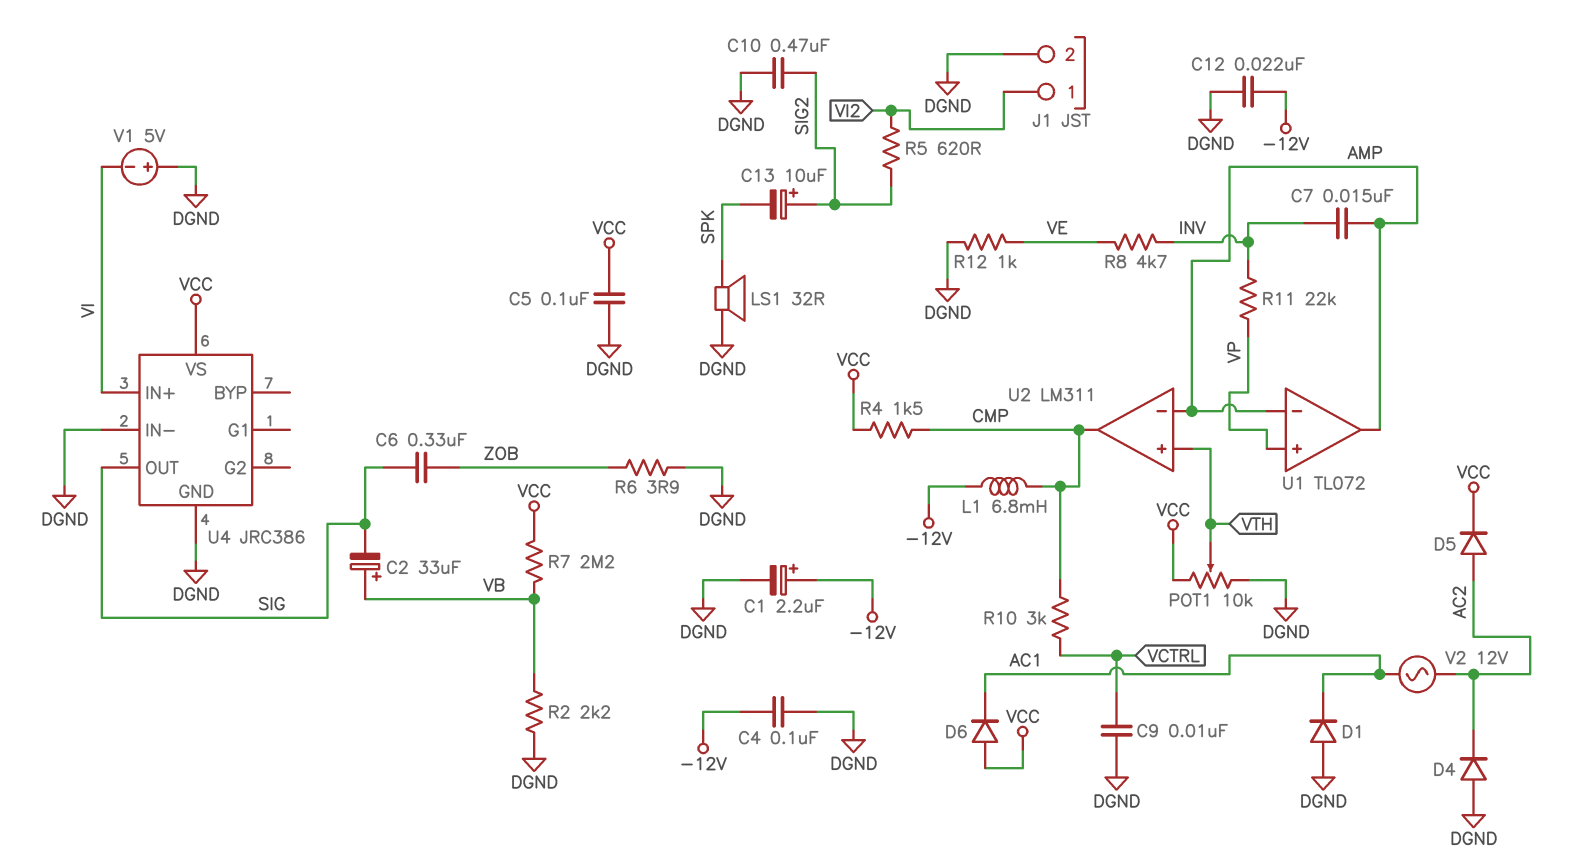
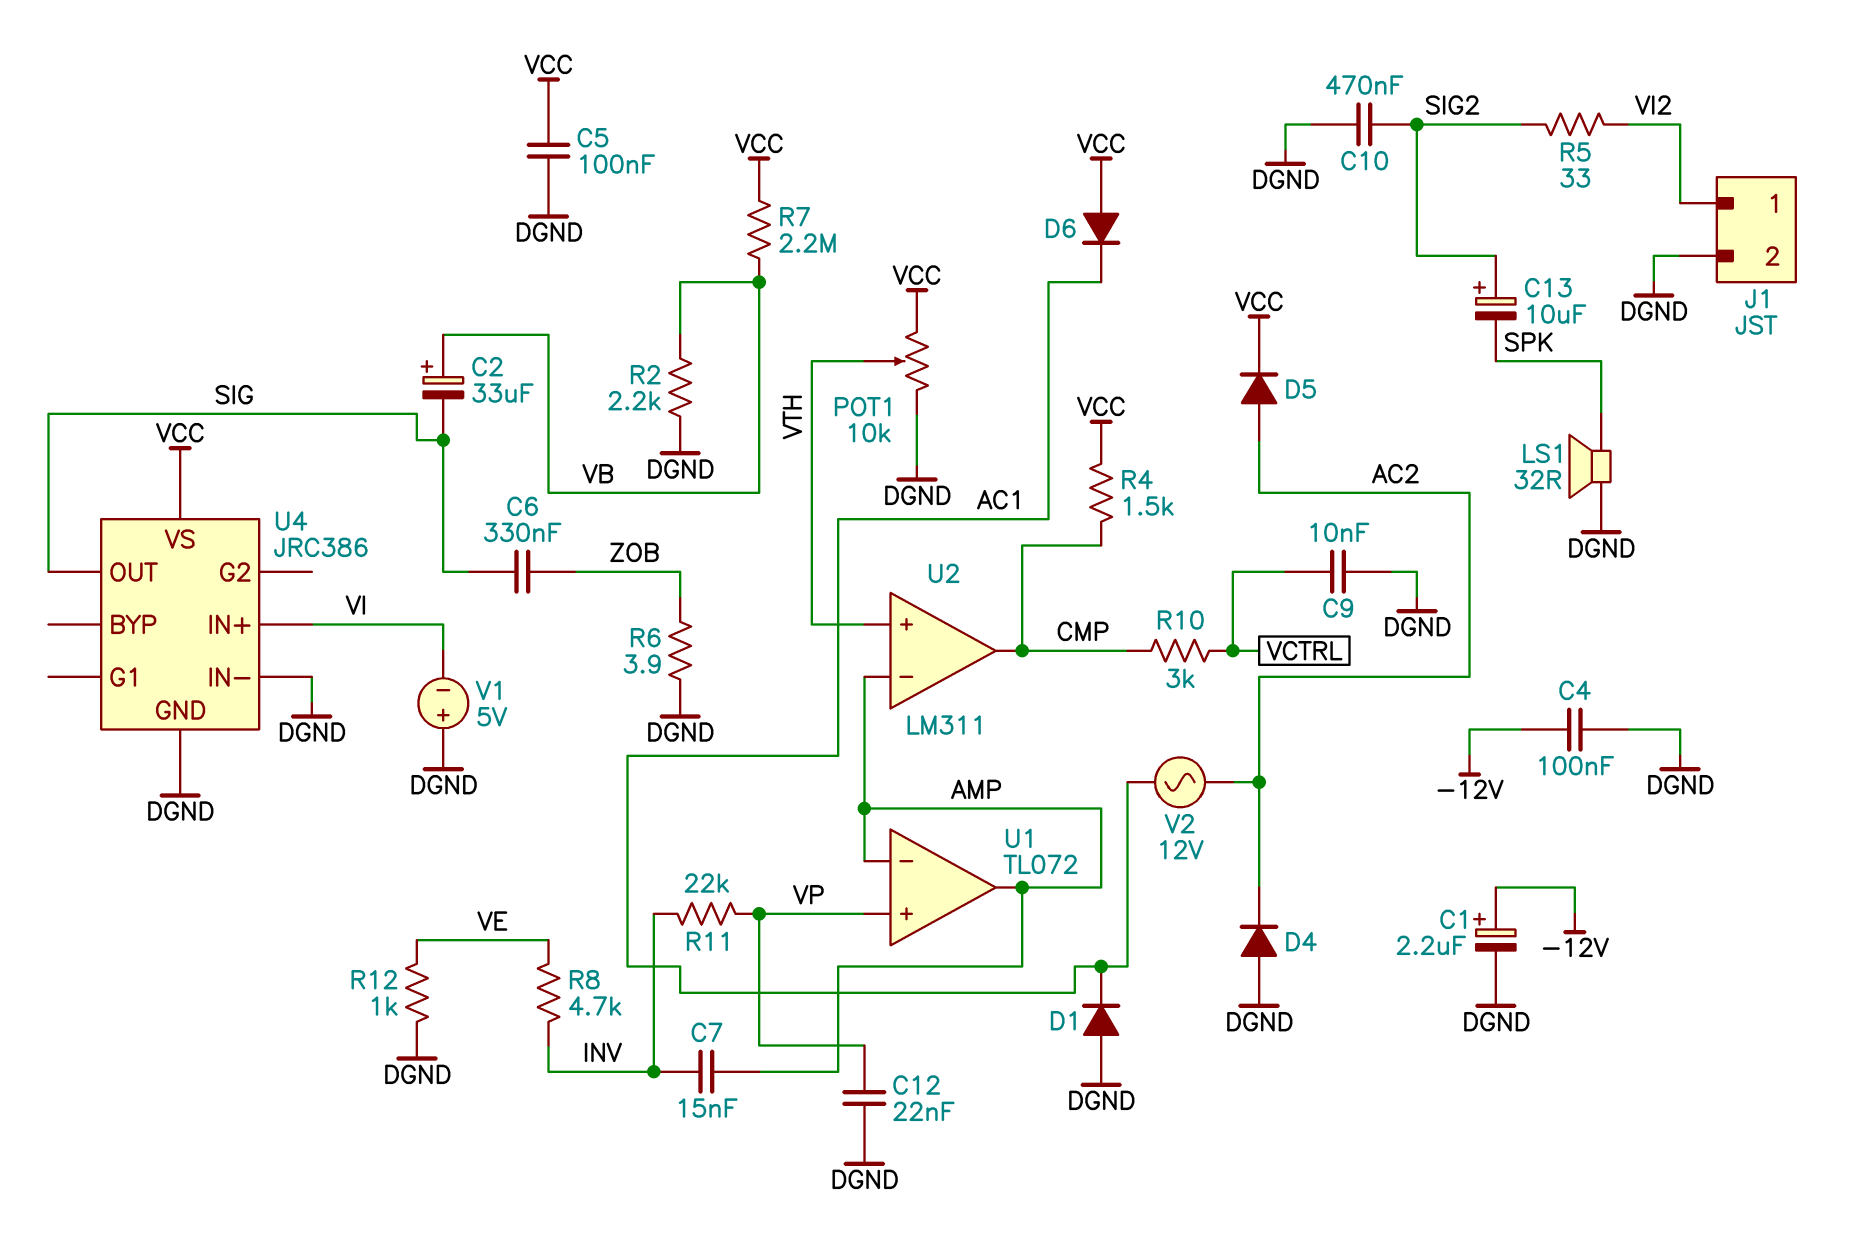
C12: 22nF (-12V, DGND) -> 22nF (DGND, VP)
L1: 6.8mH (-12V, CMP) -> none
R5: 620 (SIG2, VI2) -> 33 (SIG2, VI2)

